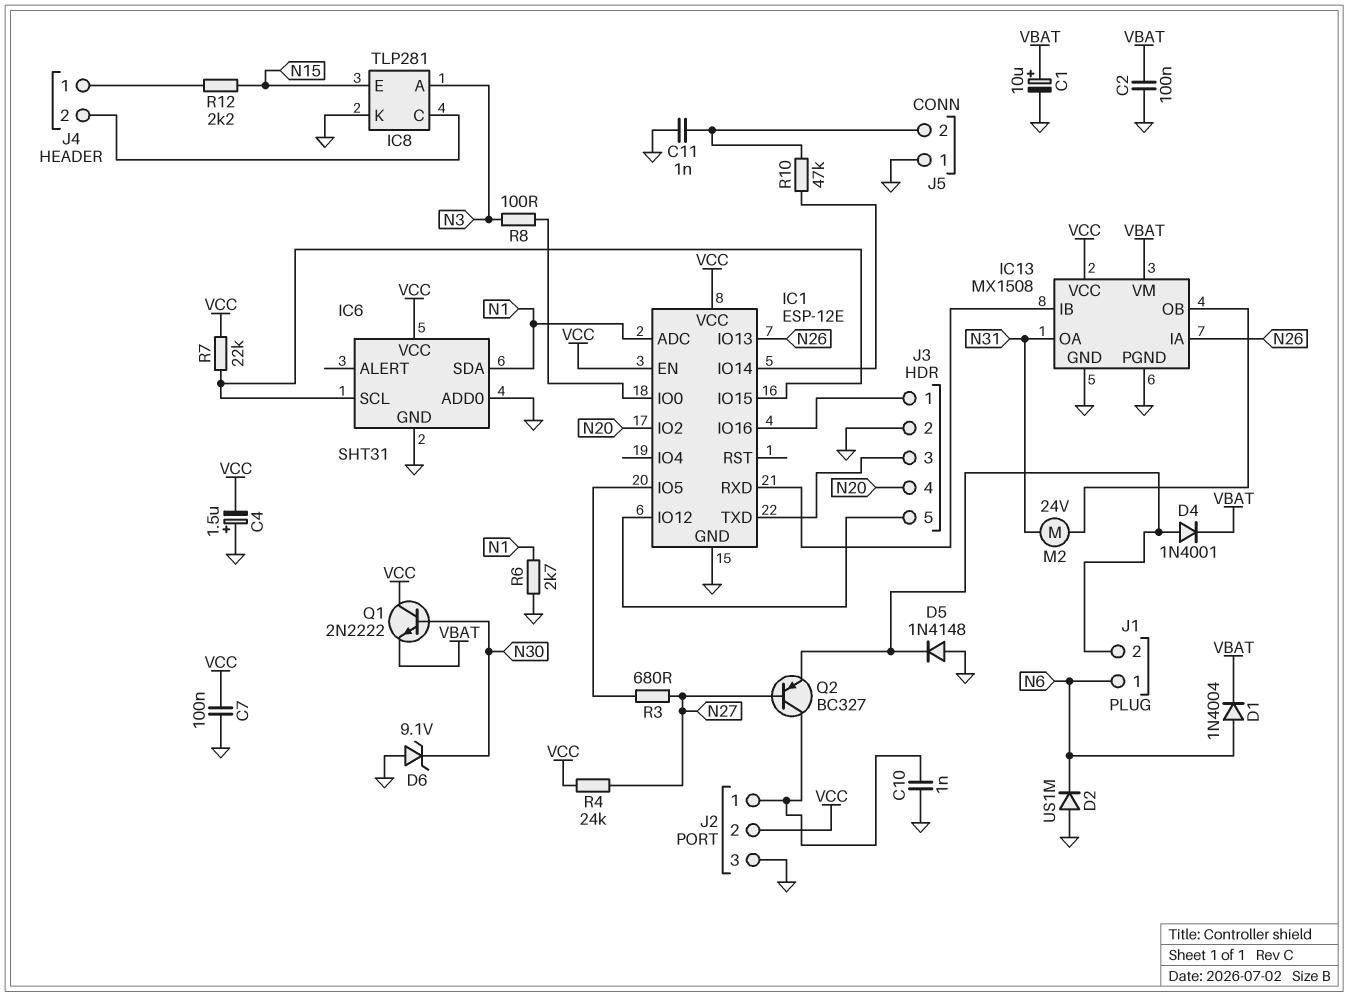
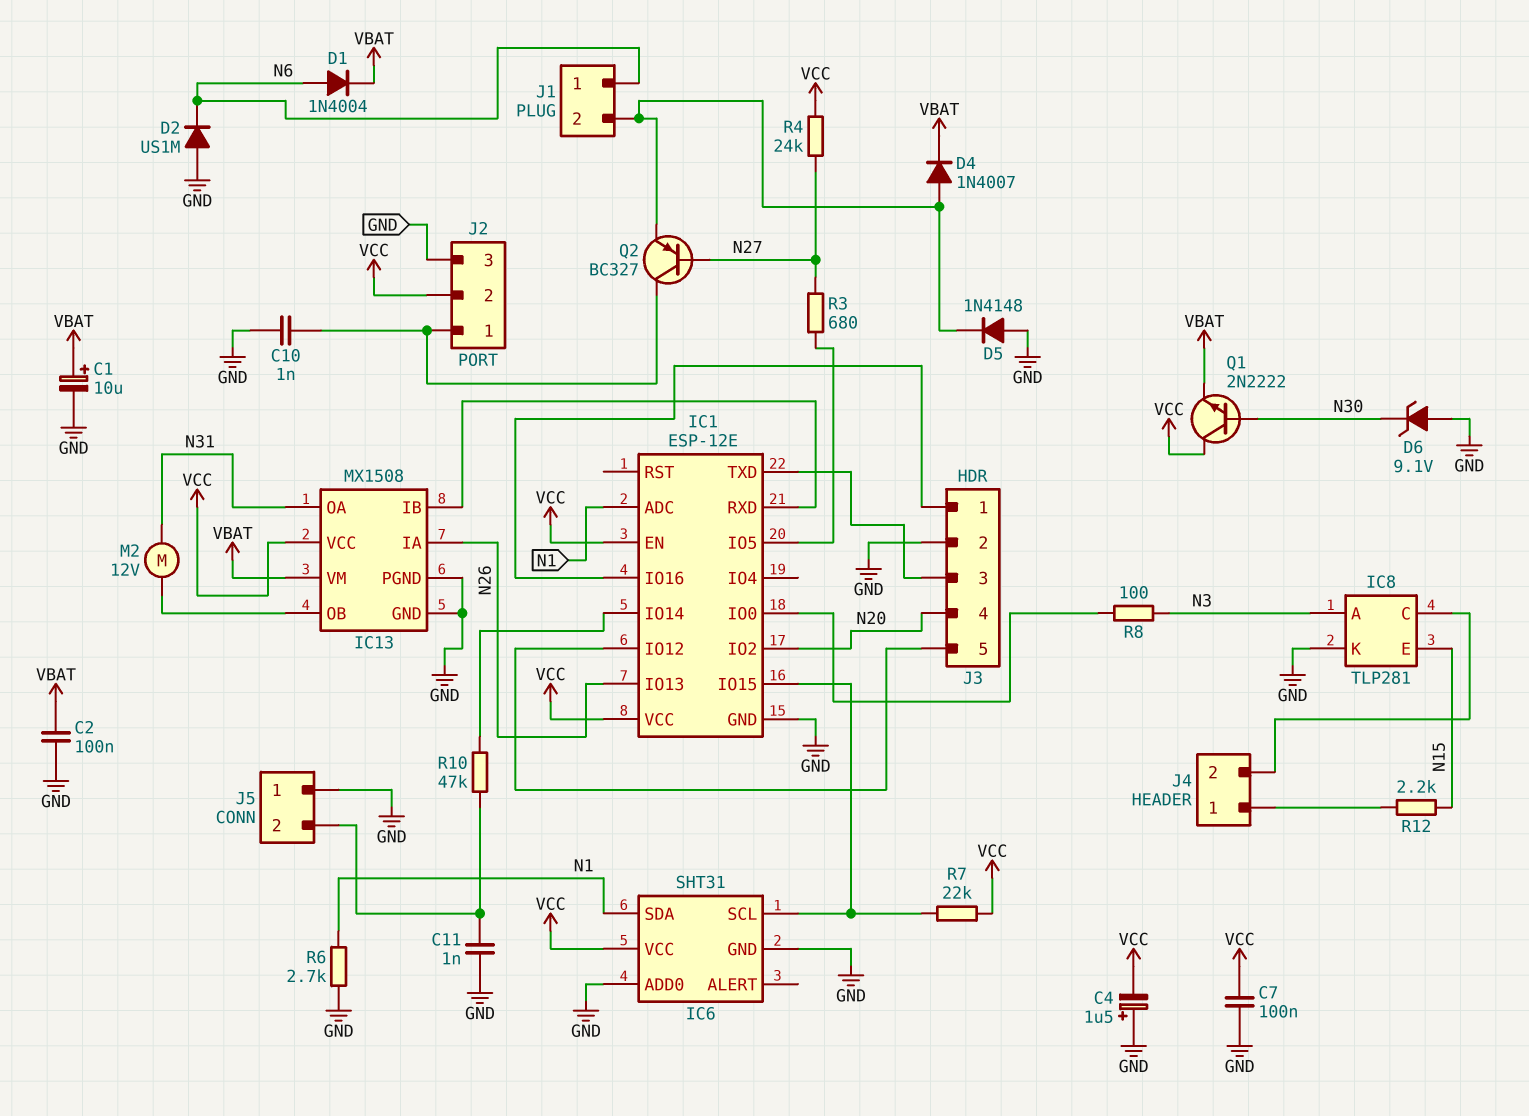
D4: diode 1N4001 (A J1/2, K VBAT) -> diode 1N4007 (A J1/2, K VBAT)
M2: motor 24V (IC13/OB, N31) -> motor 12V (IC13/OB, N31)

